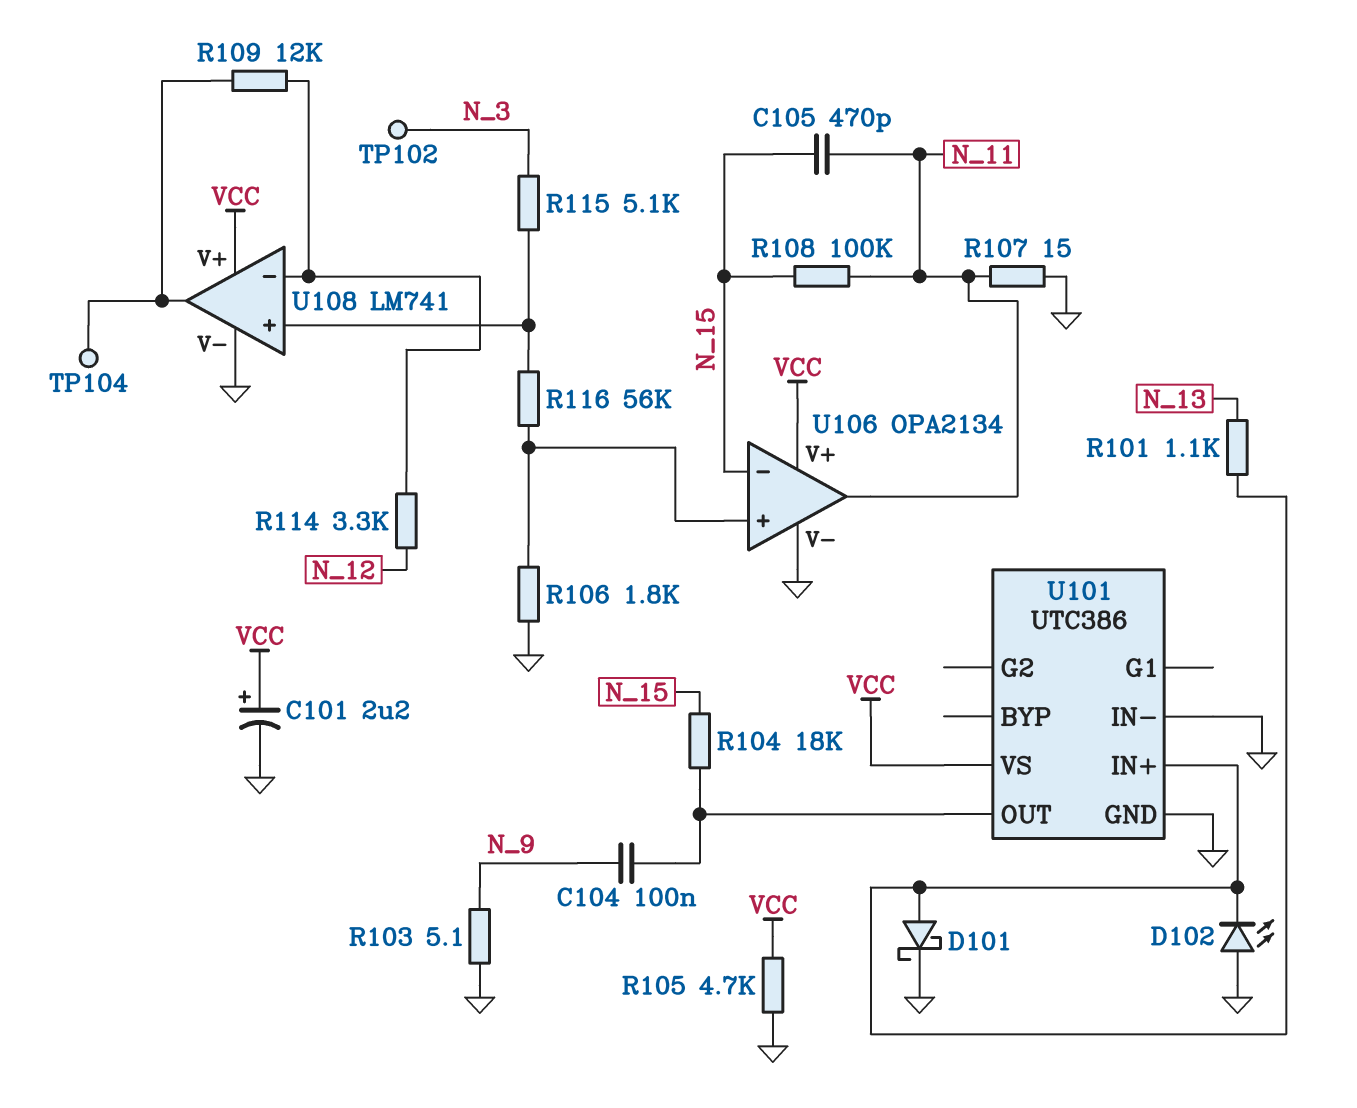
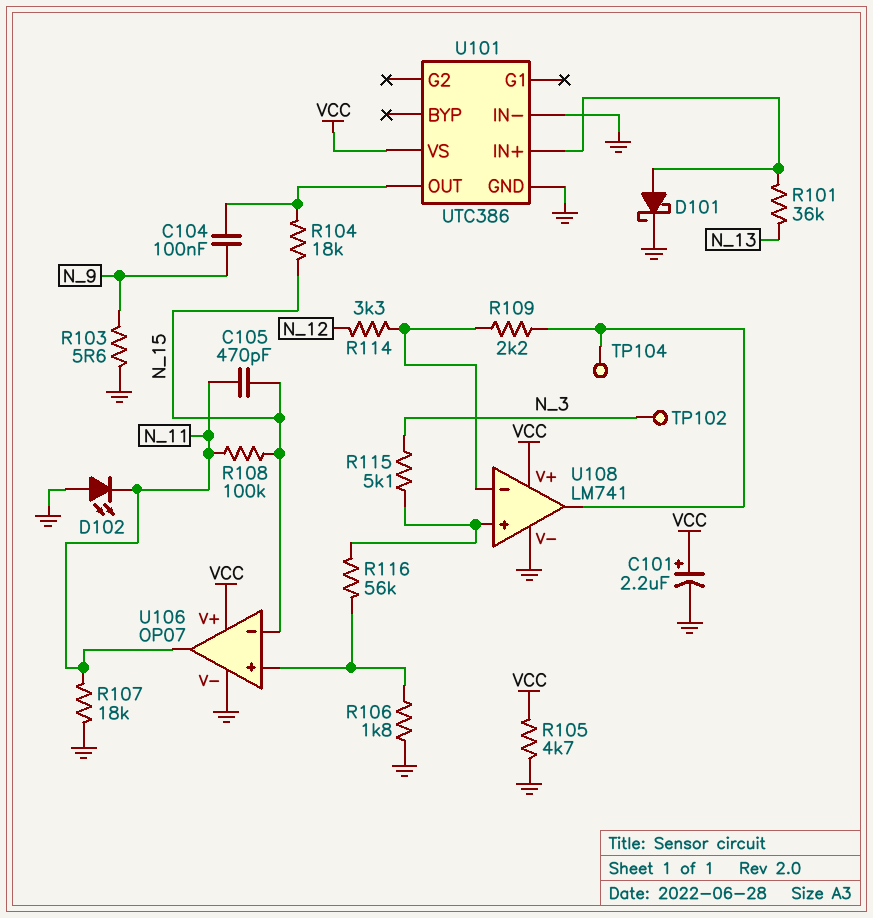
D102: LED (A GND, K U101/IN+) -> LED (A GND, K N_11)
R101: 1.1k (N_13, U101/IN+) -> 36k (N_13, U101/IN+)
R103: 5.1 (GND, N_9) -> 5.6 (GND, N_9)
R107: 15 (GND, N_11) -> 18k (GND, N_11)
R109: 12k (U108/in-, U108/out) -> 2.2k (U108/in-, U108/out)
U106: OPA2134 -> OP07

